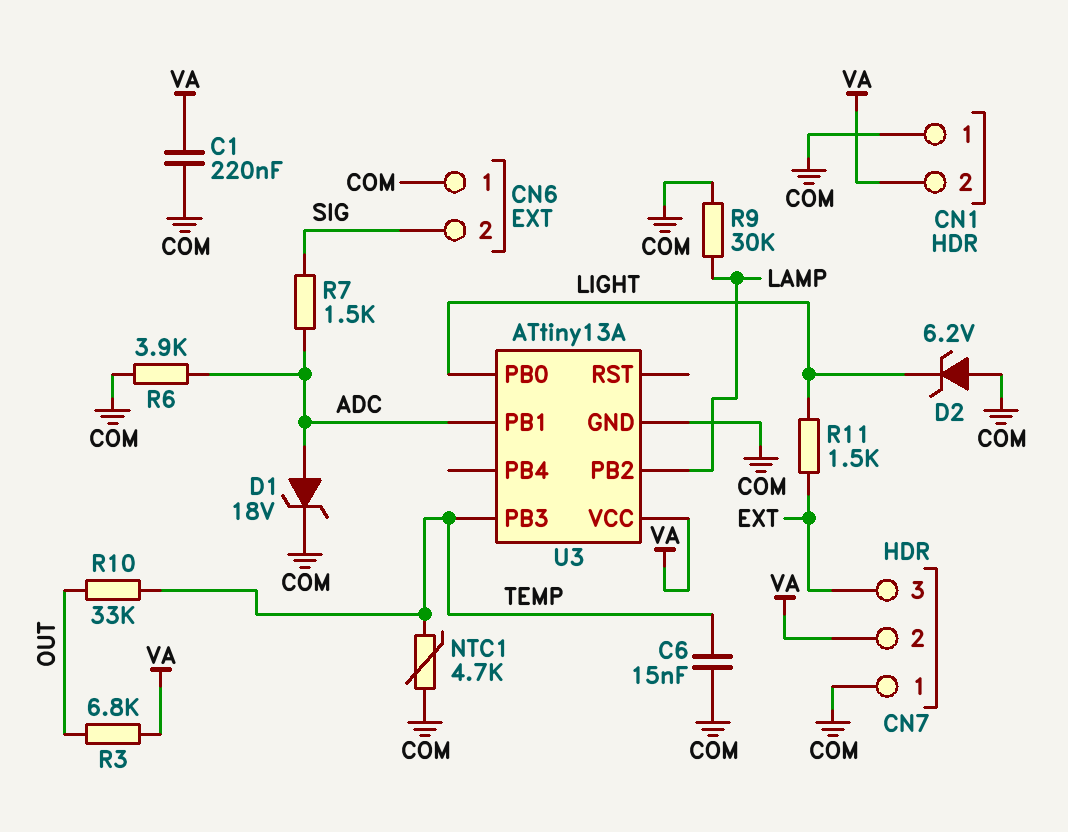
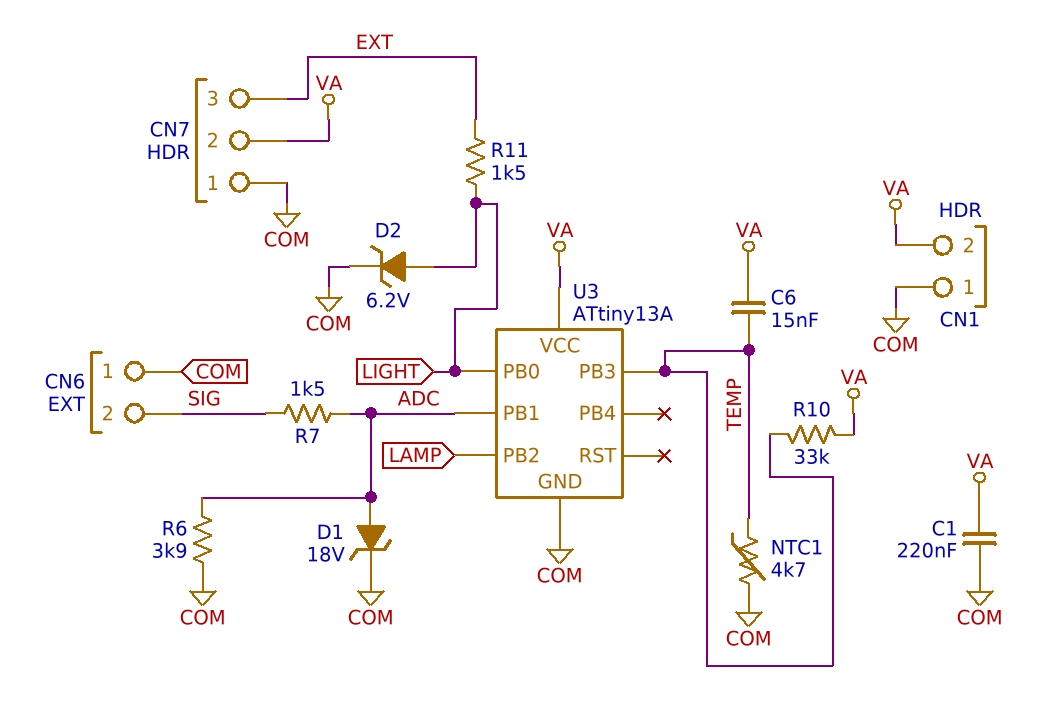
C6: 15nF (COM, TEMP) -> 15nF (TEMP, VA)
D2: zener 6.2V (A COM, K LIGHT) -> zener 6.2V (A LIGHT, K COM)
R3: 6.8k (OUT, VA) -> none
R9: 30k (COM, LAMP) -> none
R10: 33k (OUT, TEMP) -> 33k (TEMP, VA)

